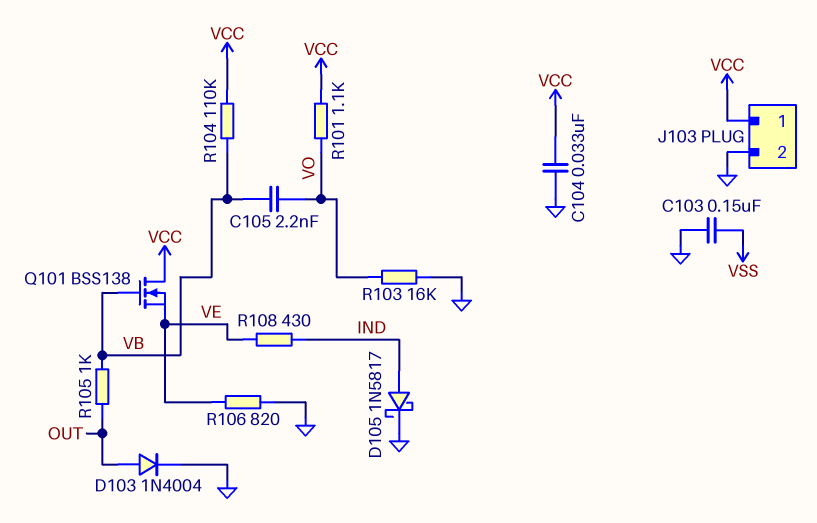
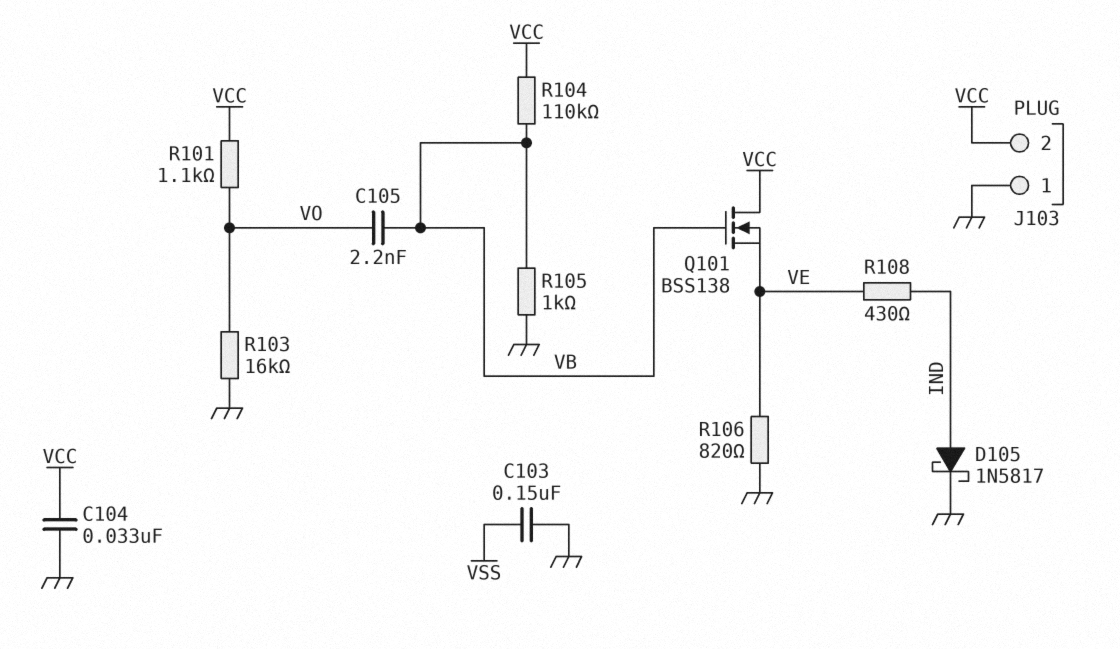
D103: diode 1N4004 (A OUT, K GND) -> none
J103 pin 1: VCC -> GND
J103 pin 2: GND -> VCC
R105: 1k (OUT, VB) -> 1k (GND, VB)

